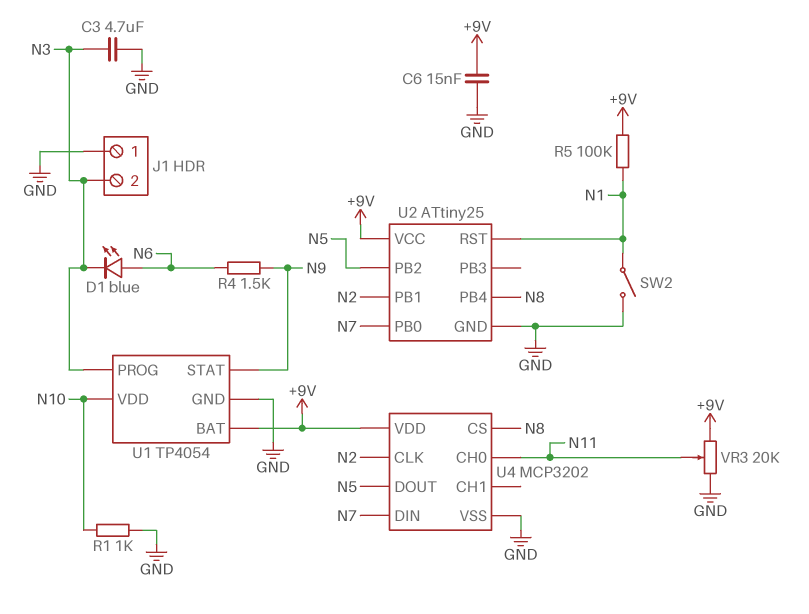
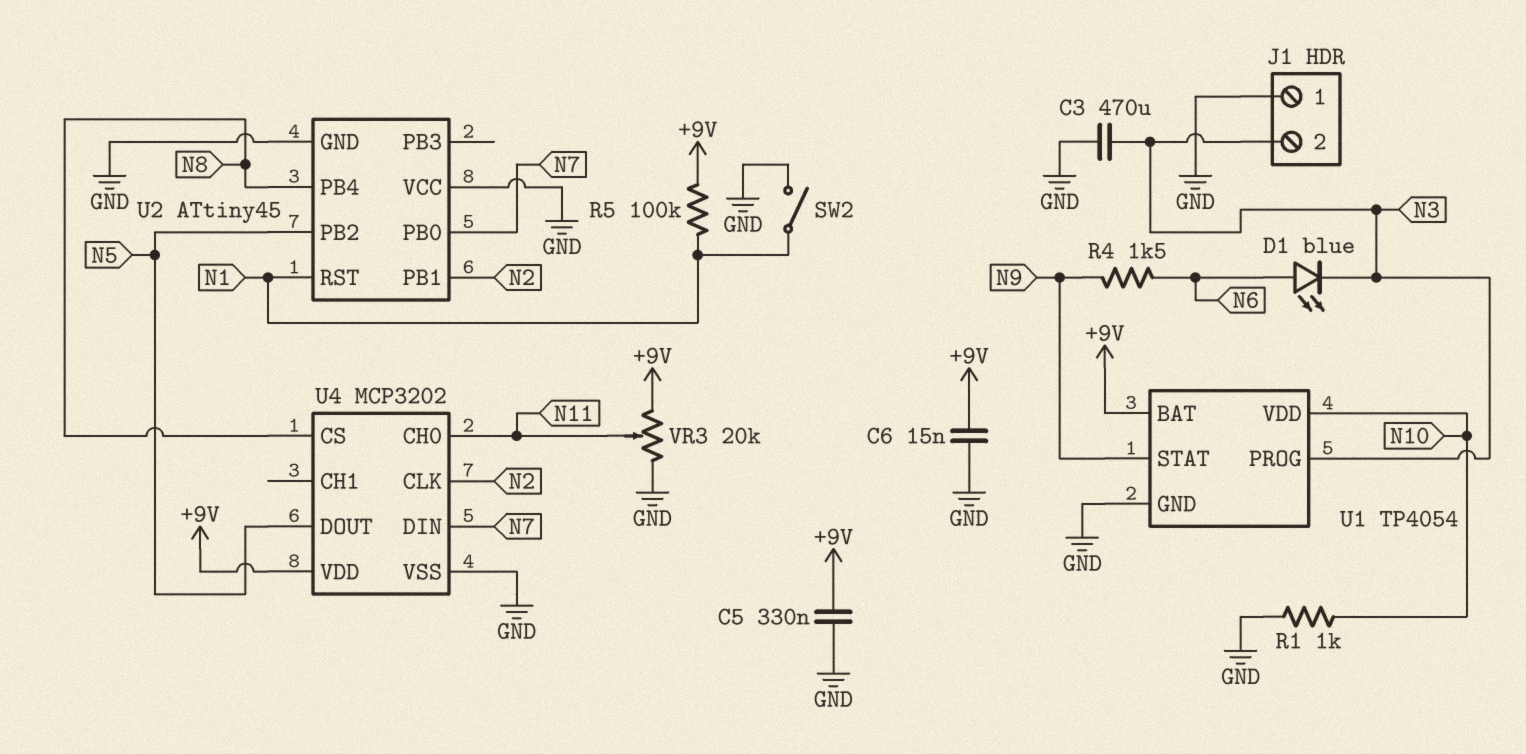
C3: 4.7uF (GND, N3) -> 470uF (GND, N3)
C5: none -> 330nF (+9V, GND)
U2: ATtiny25 -> ATtiny45
U2 pin VCC: +9V -> GND

